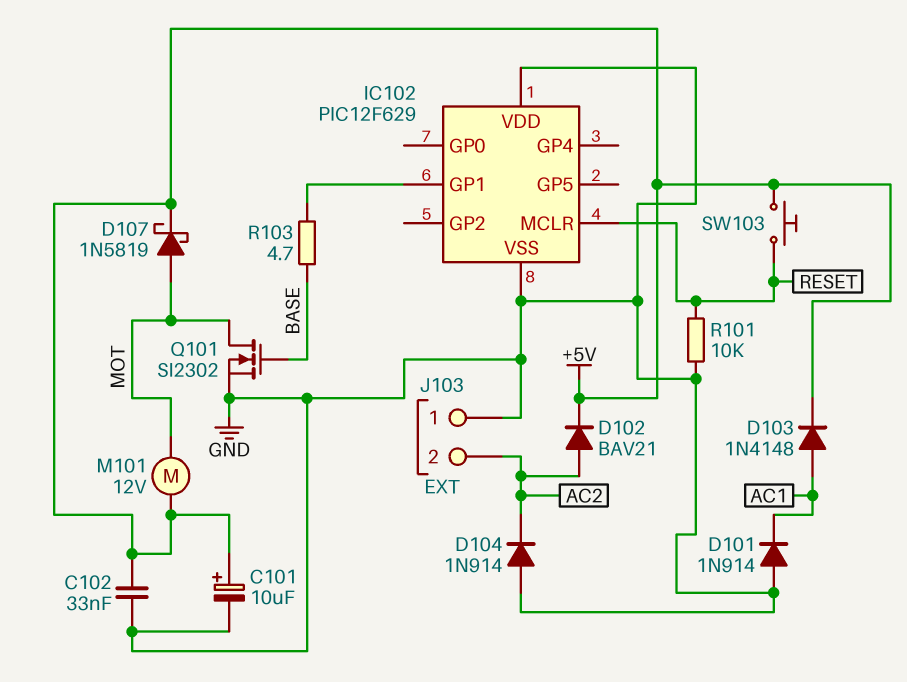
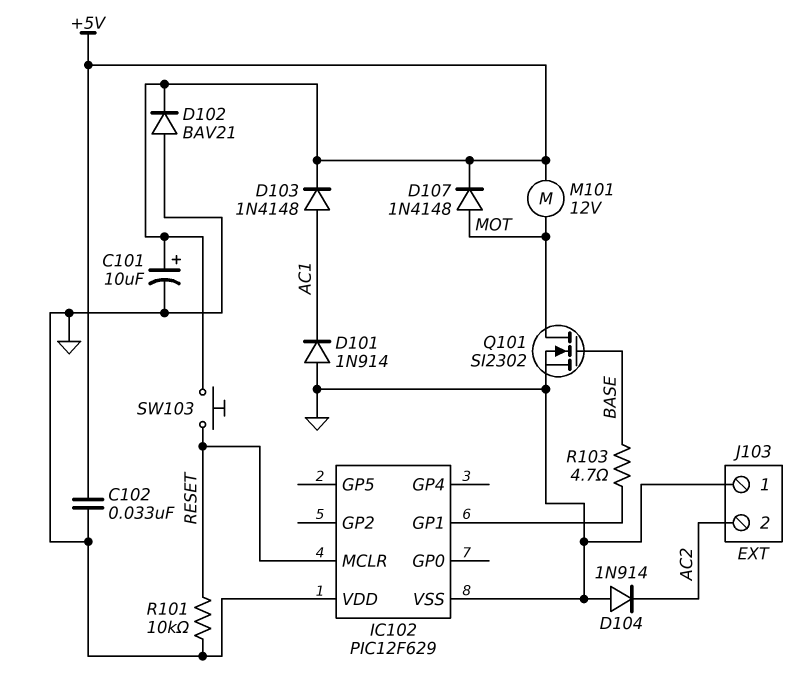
D102: diode BAV21 (A AC2, K +5V) -> diode BAV21 (A GND, K +5V)
D107: schottky 1N5819 (A MOT, K +5V) -> diode 1N4148 (A MOT, K +5V)

